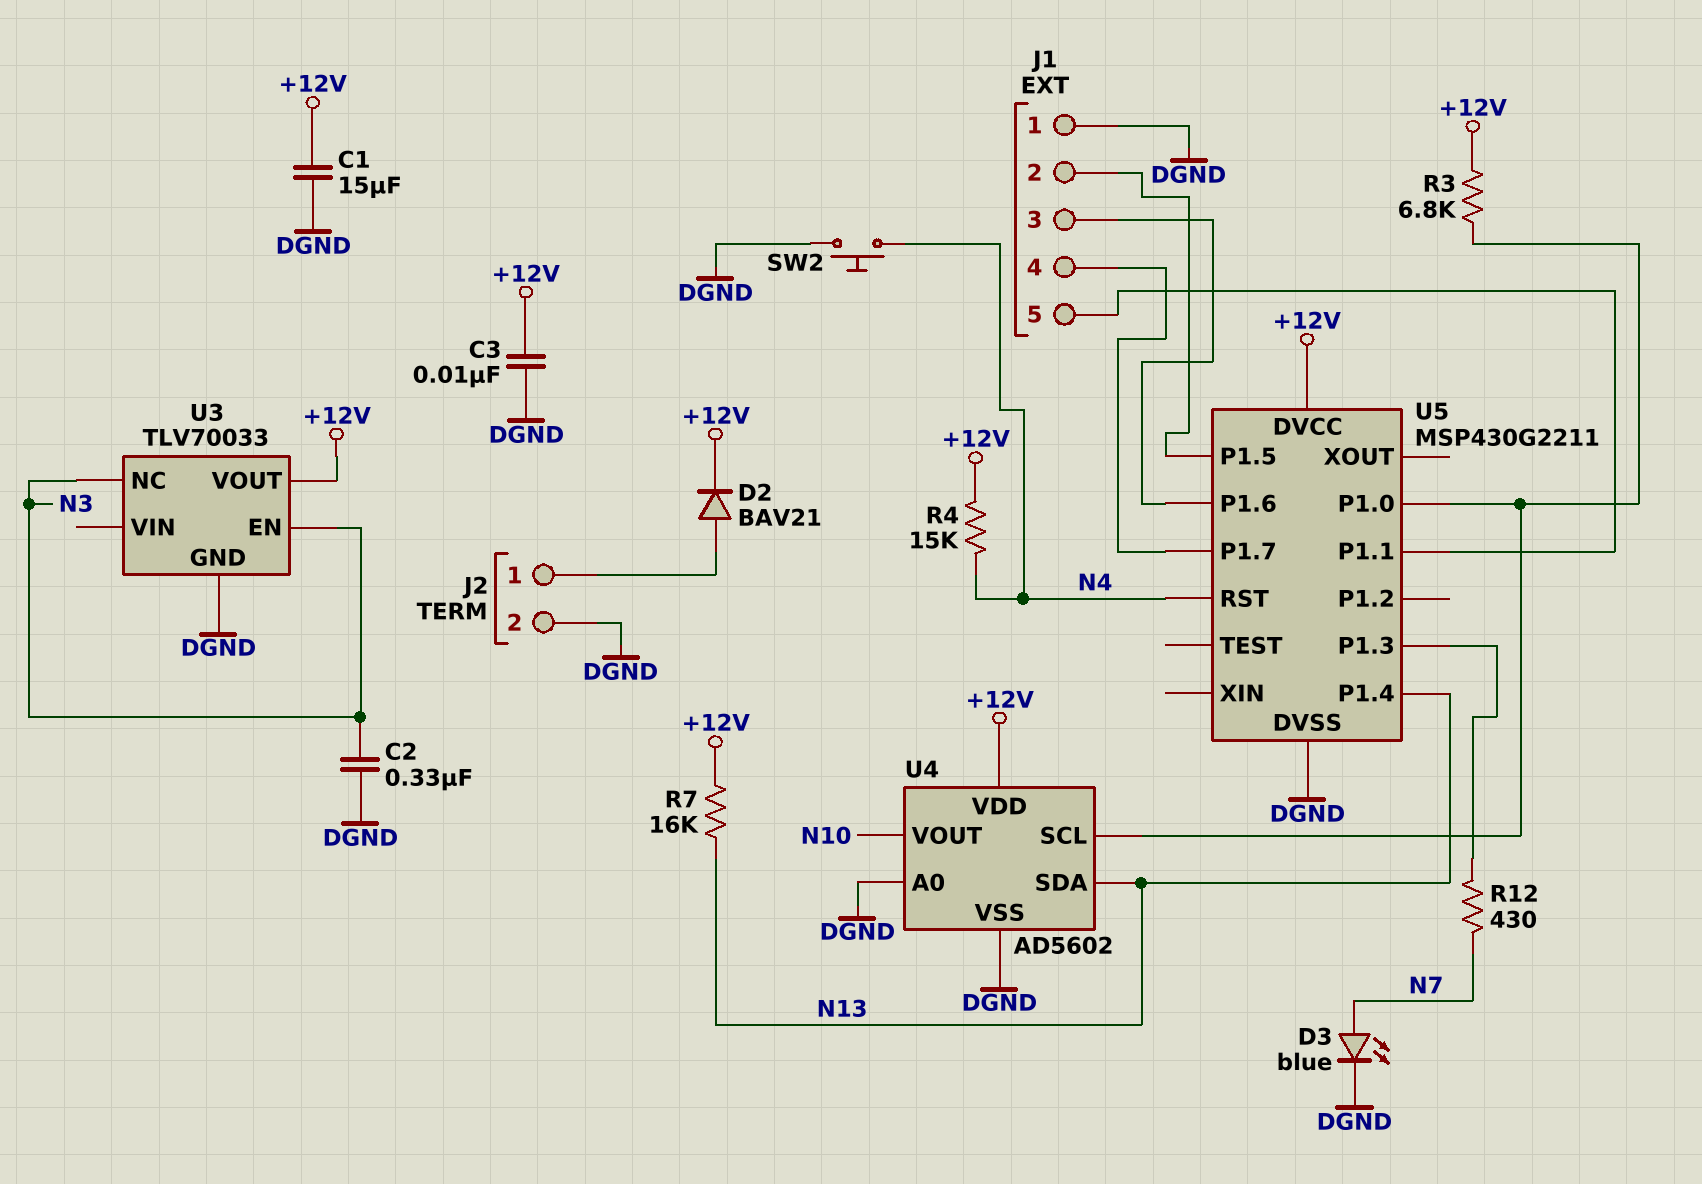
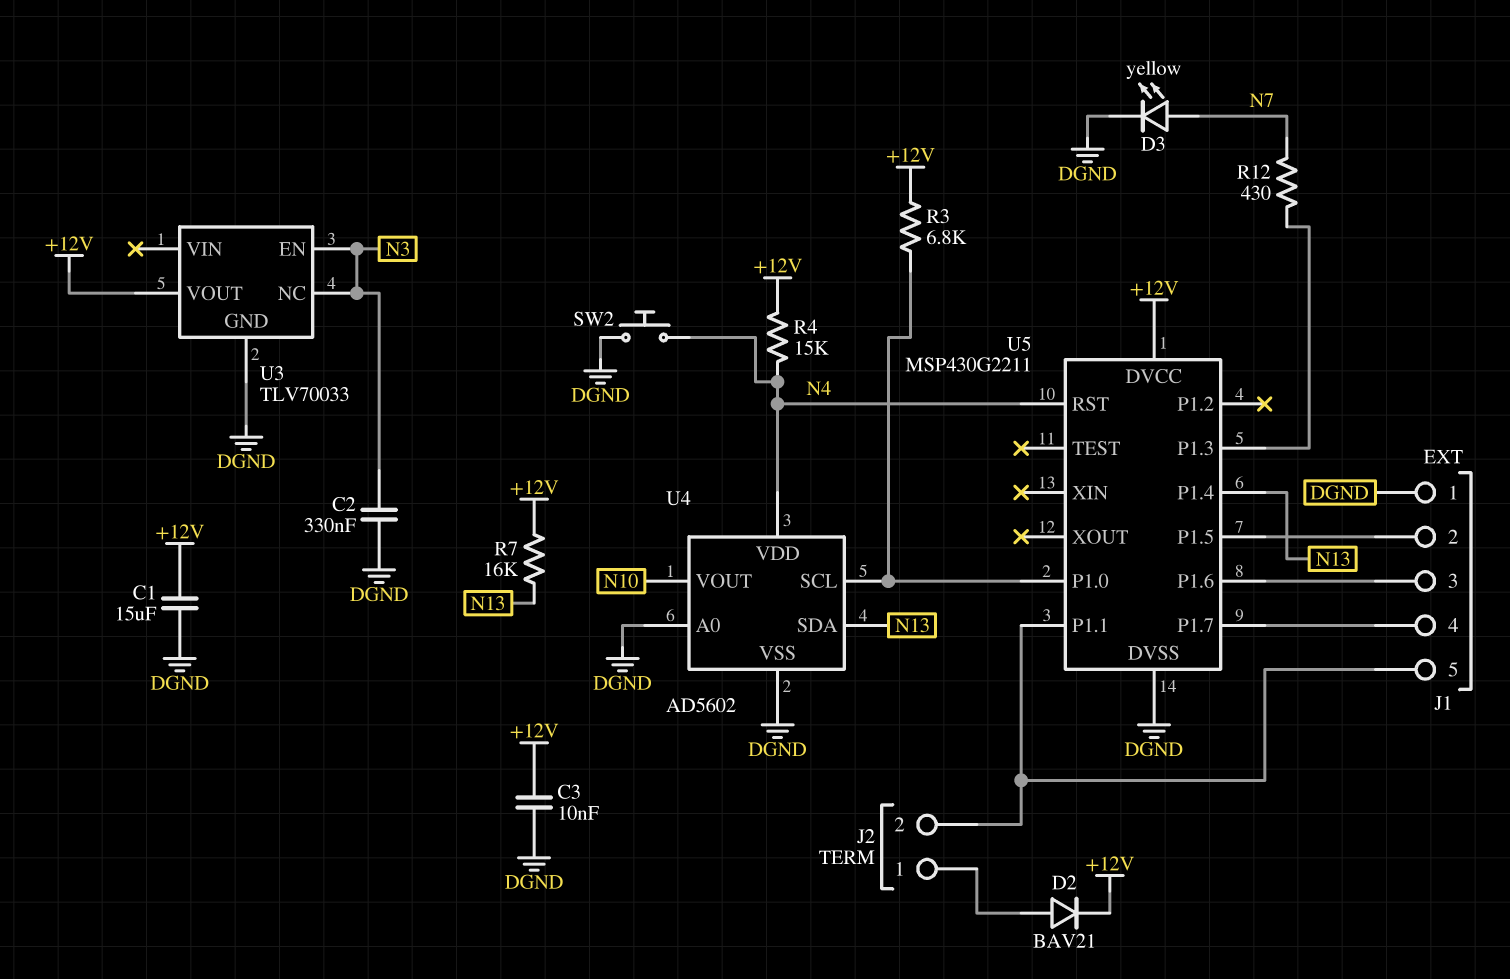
D3: LED blue (A N7, K DGND) -> LED yellow (A N7, K DGND)
J2 pin 2: DGND -> J1/5
U4 pin VDD: +12V -> N4

